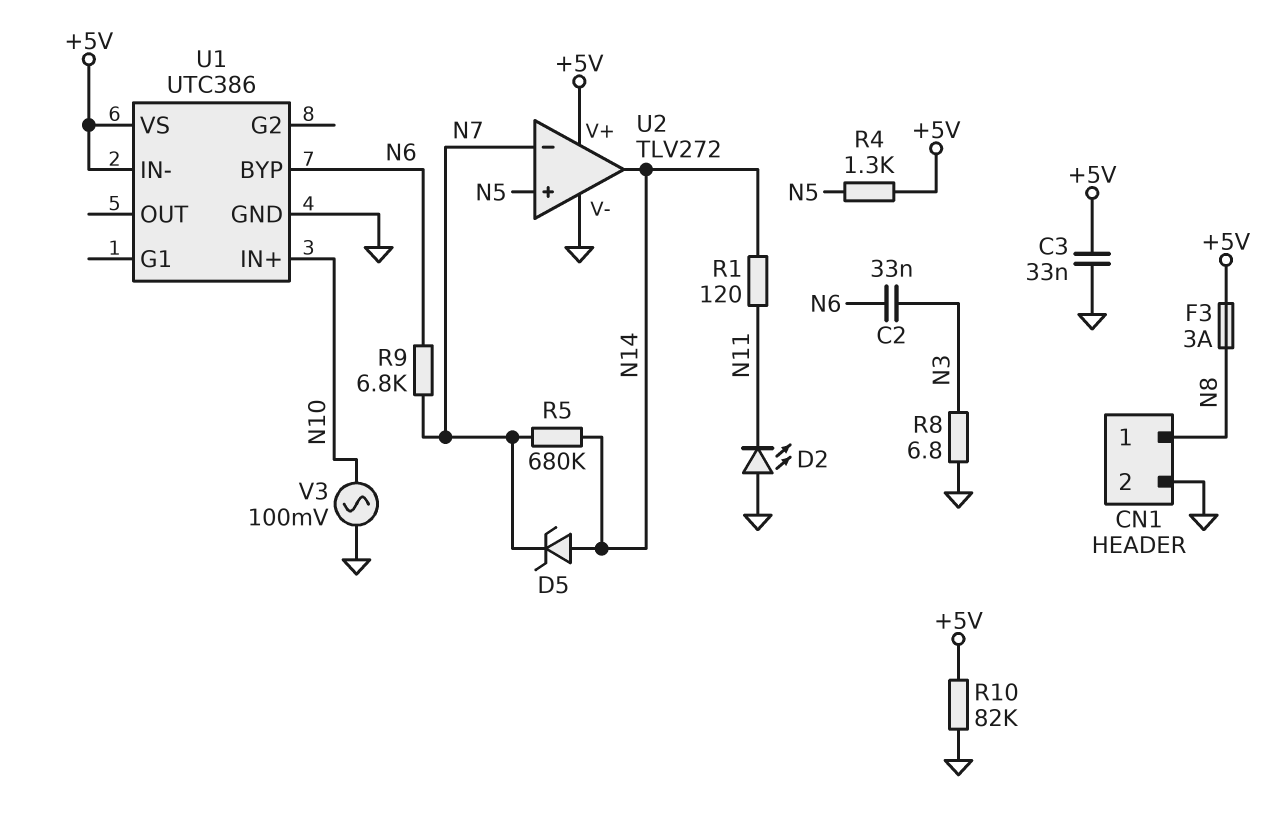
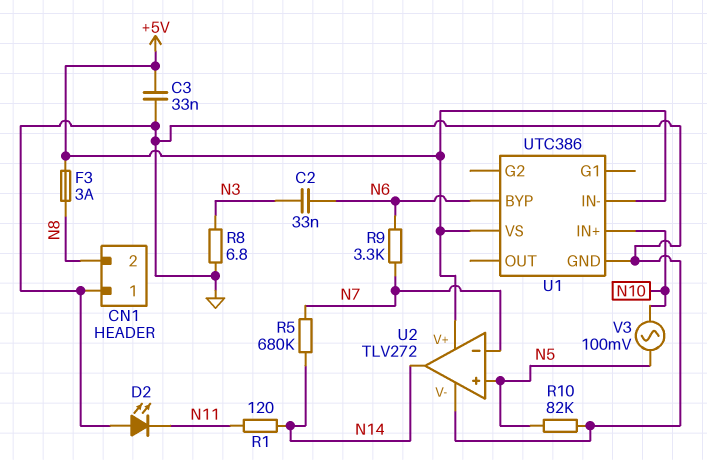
CN1 pin 1: N8 -> GND
CN1 pin 2: GND -> N8
D5: zener (A N14, K N7) -> none
R4: 1.3k (+5V, N5) -> none
R9: 6.8k (N6, N7) -> 3.3k (N6, N7)
R10: 82k (+5V, GND) -> 82k (GND, N5)
V3: AC 100mV (GND, N10) -> AC 100mV (N5, N10)

